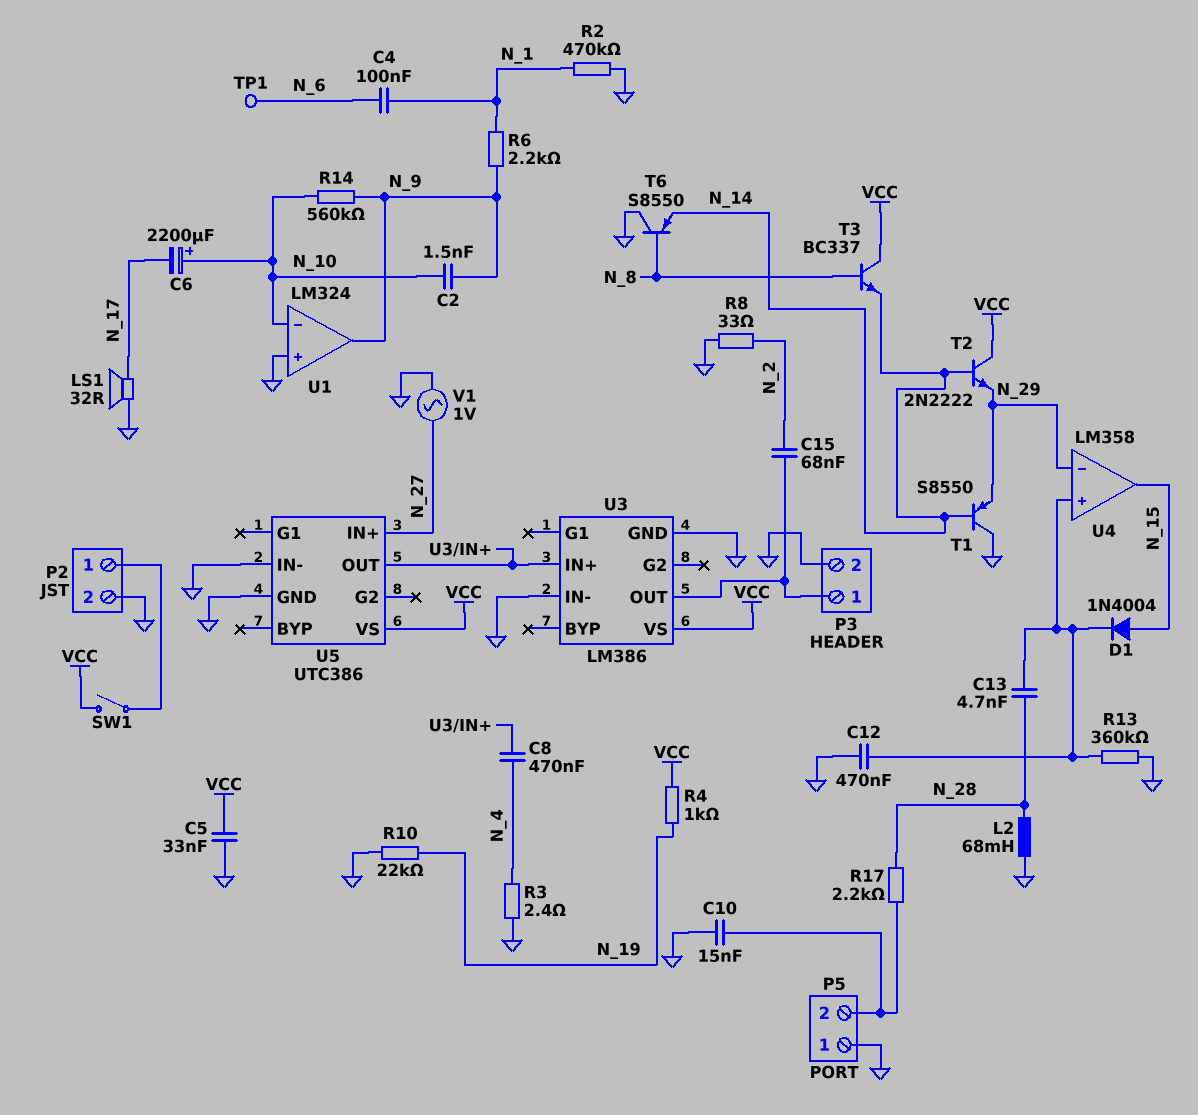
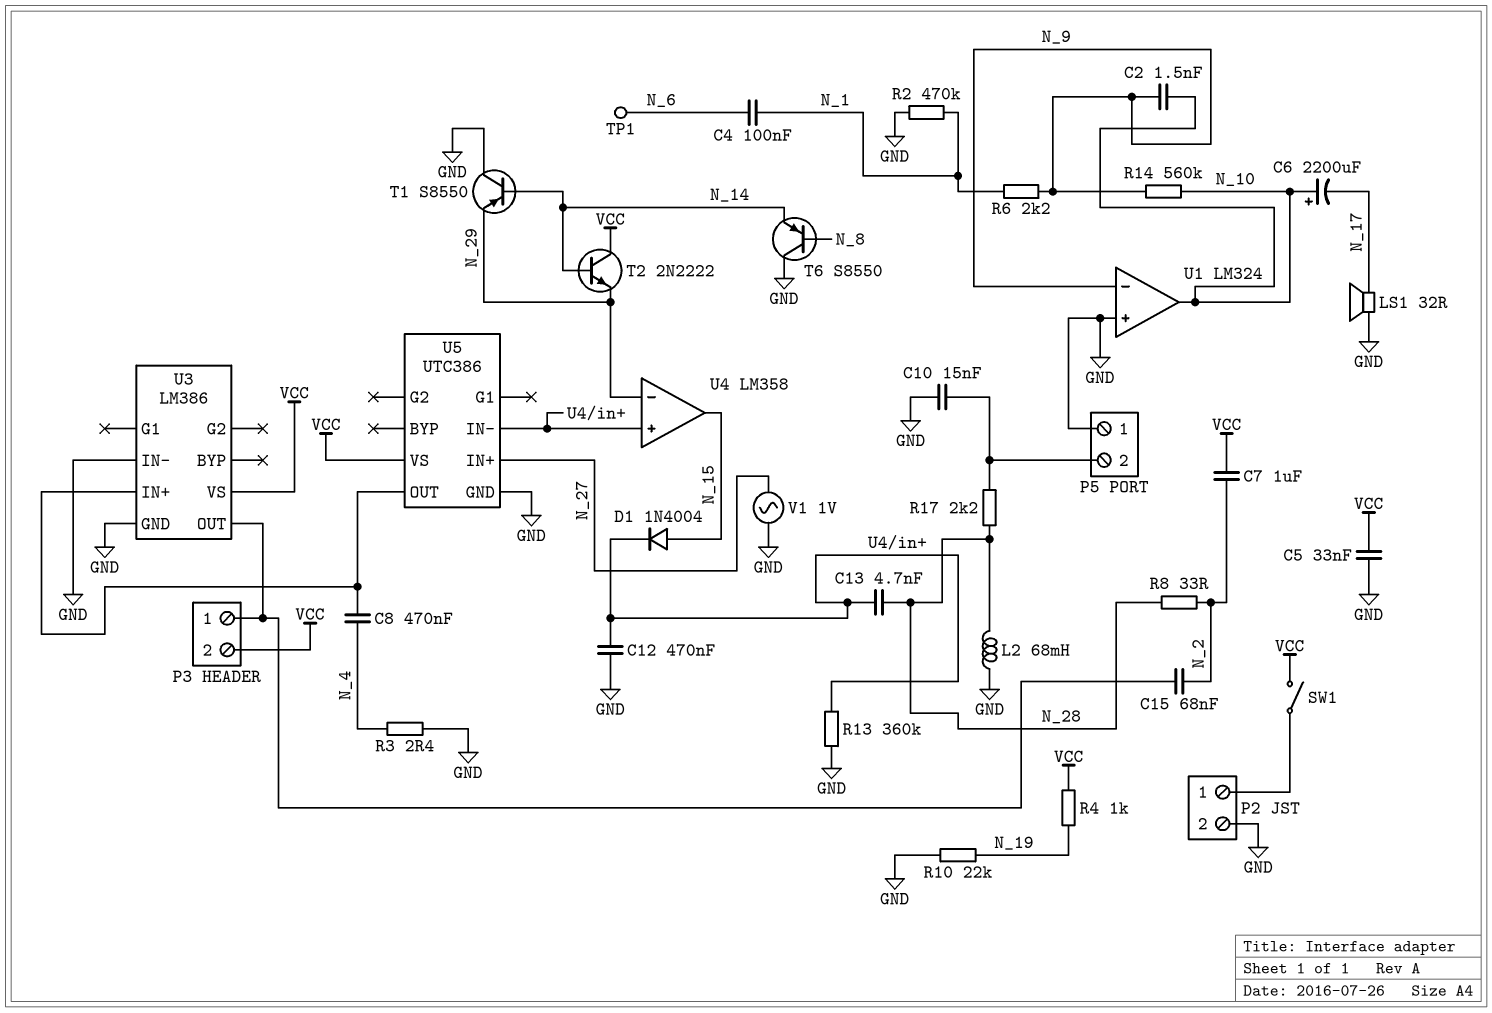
C7: none -> 1uF (N_2, VCC)
P3 pin 2: GND -> VCC
R8: 33 (GND, N_2) -> 33 (N_2, N_28)
T3: NPN BC337 (B N_8, C VCC, E N_14) -> none
U1 pin in-: N_10 -> N_9
U1 pin out: N_9 -> N_10
U5 pin IN-: GND -> U4/in+

